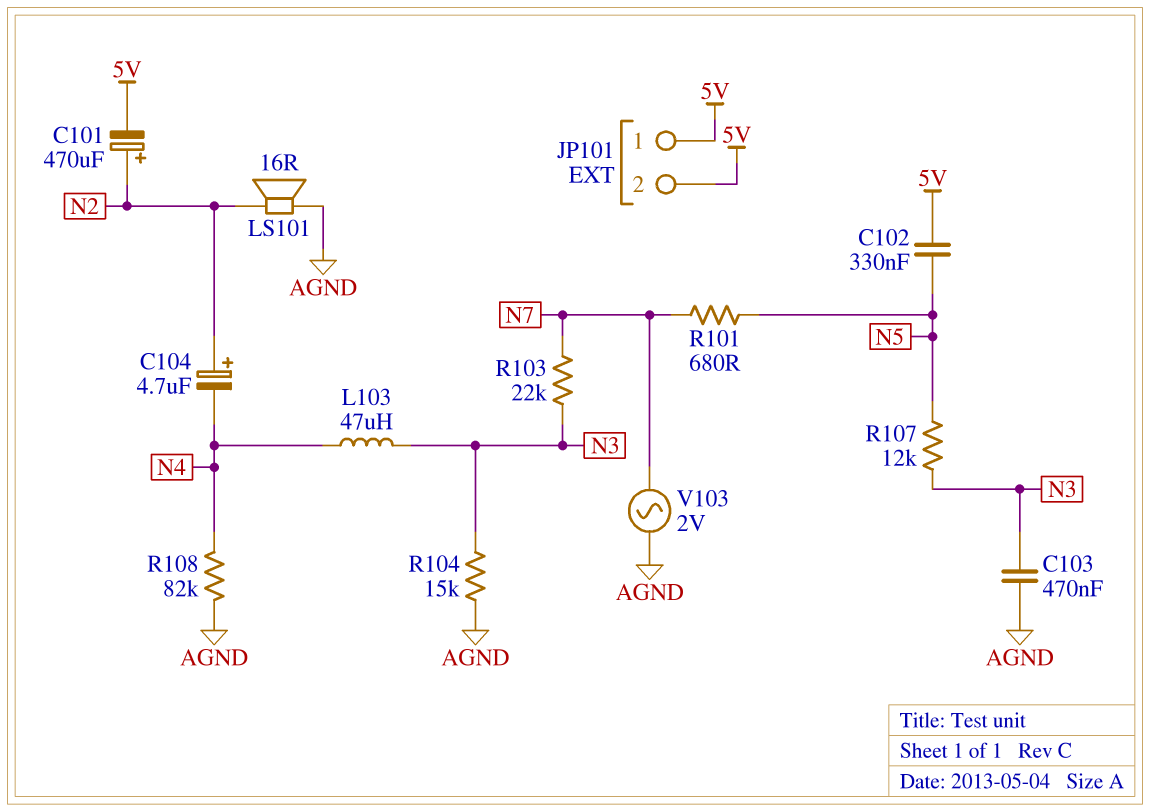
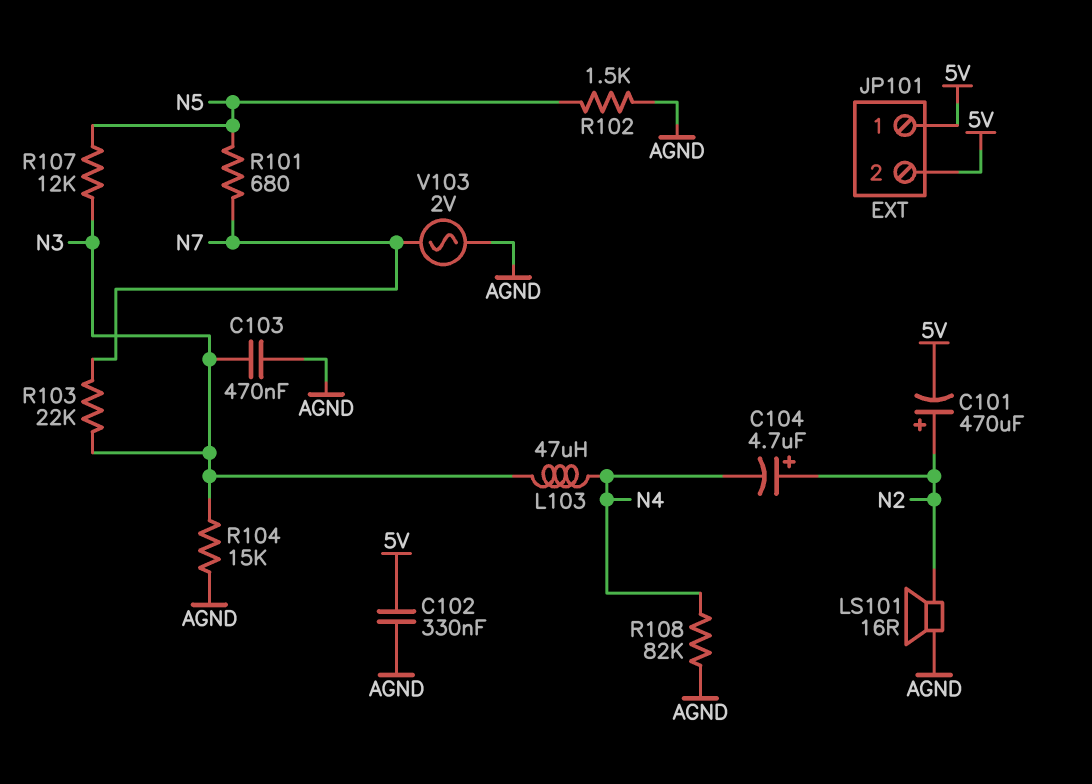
C102: 330nF (5V, N5) -> 330nF (5V, AGND)
R102: none -> 1.5k (AGND, N5)

